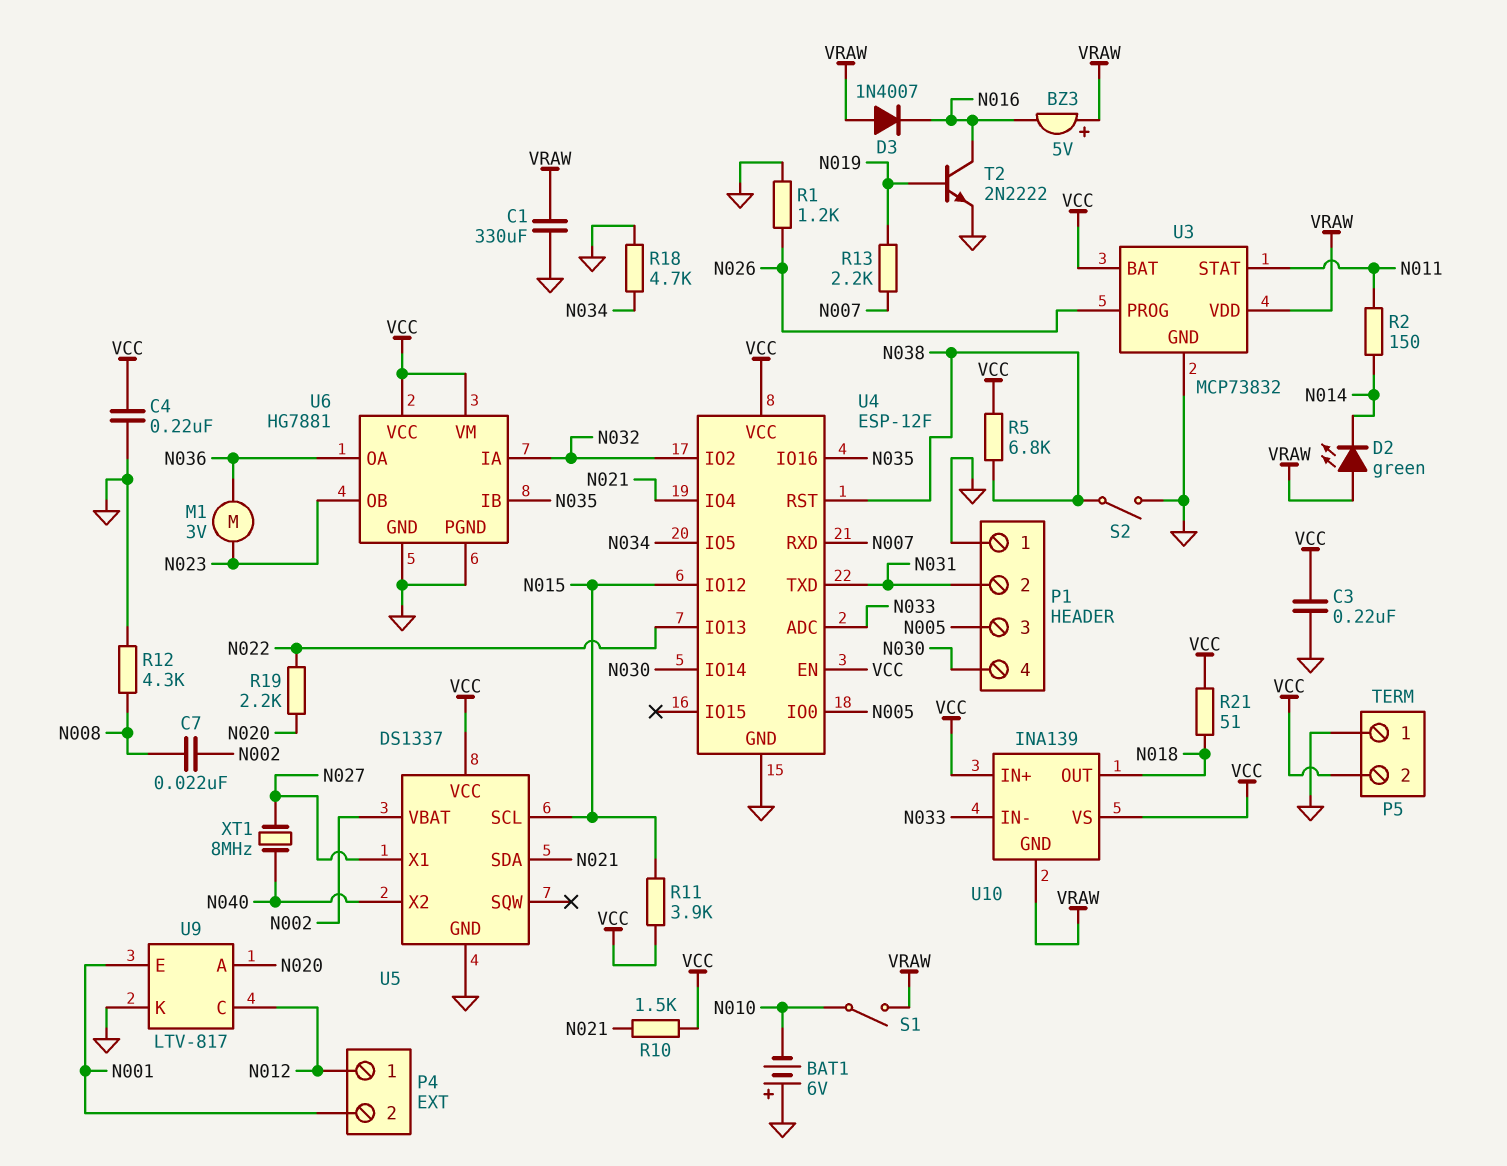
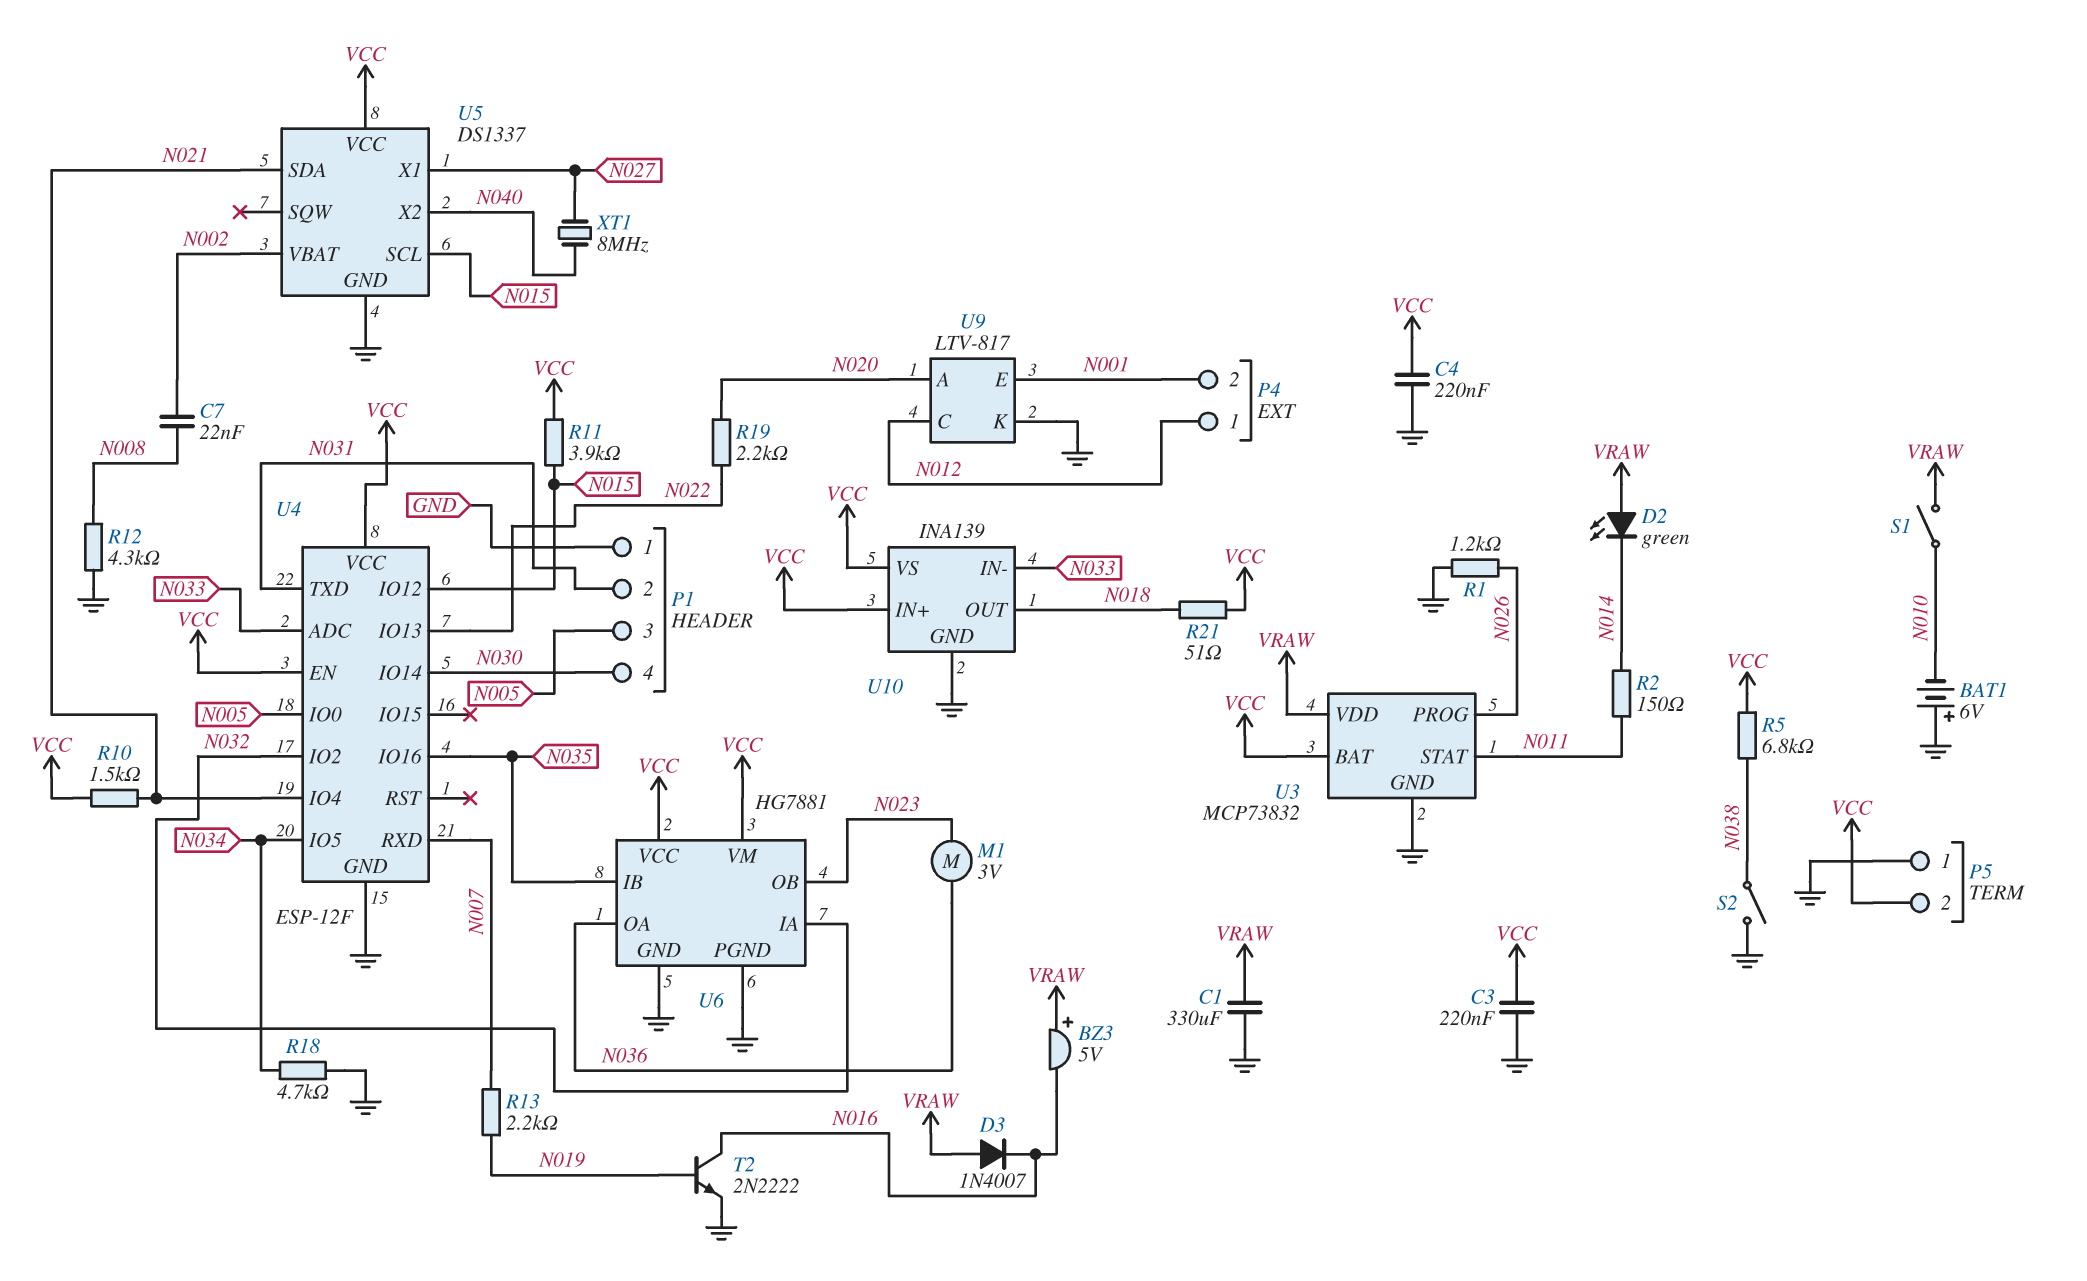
U4 pin RST: N038 -> none
U10 pin GND: VRAW -> GND

